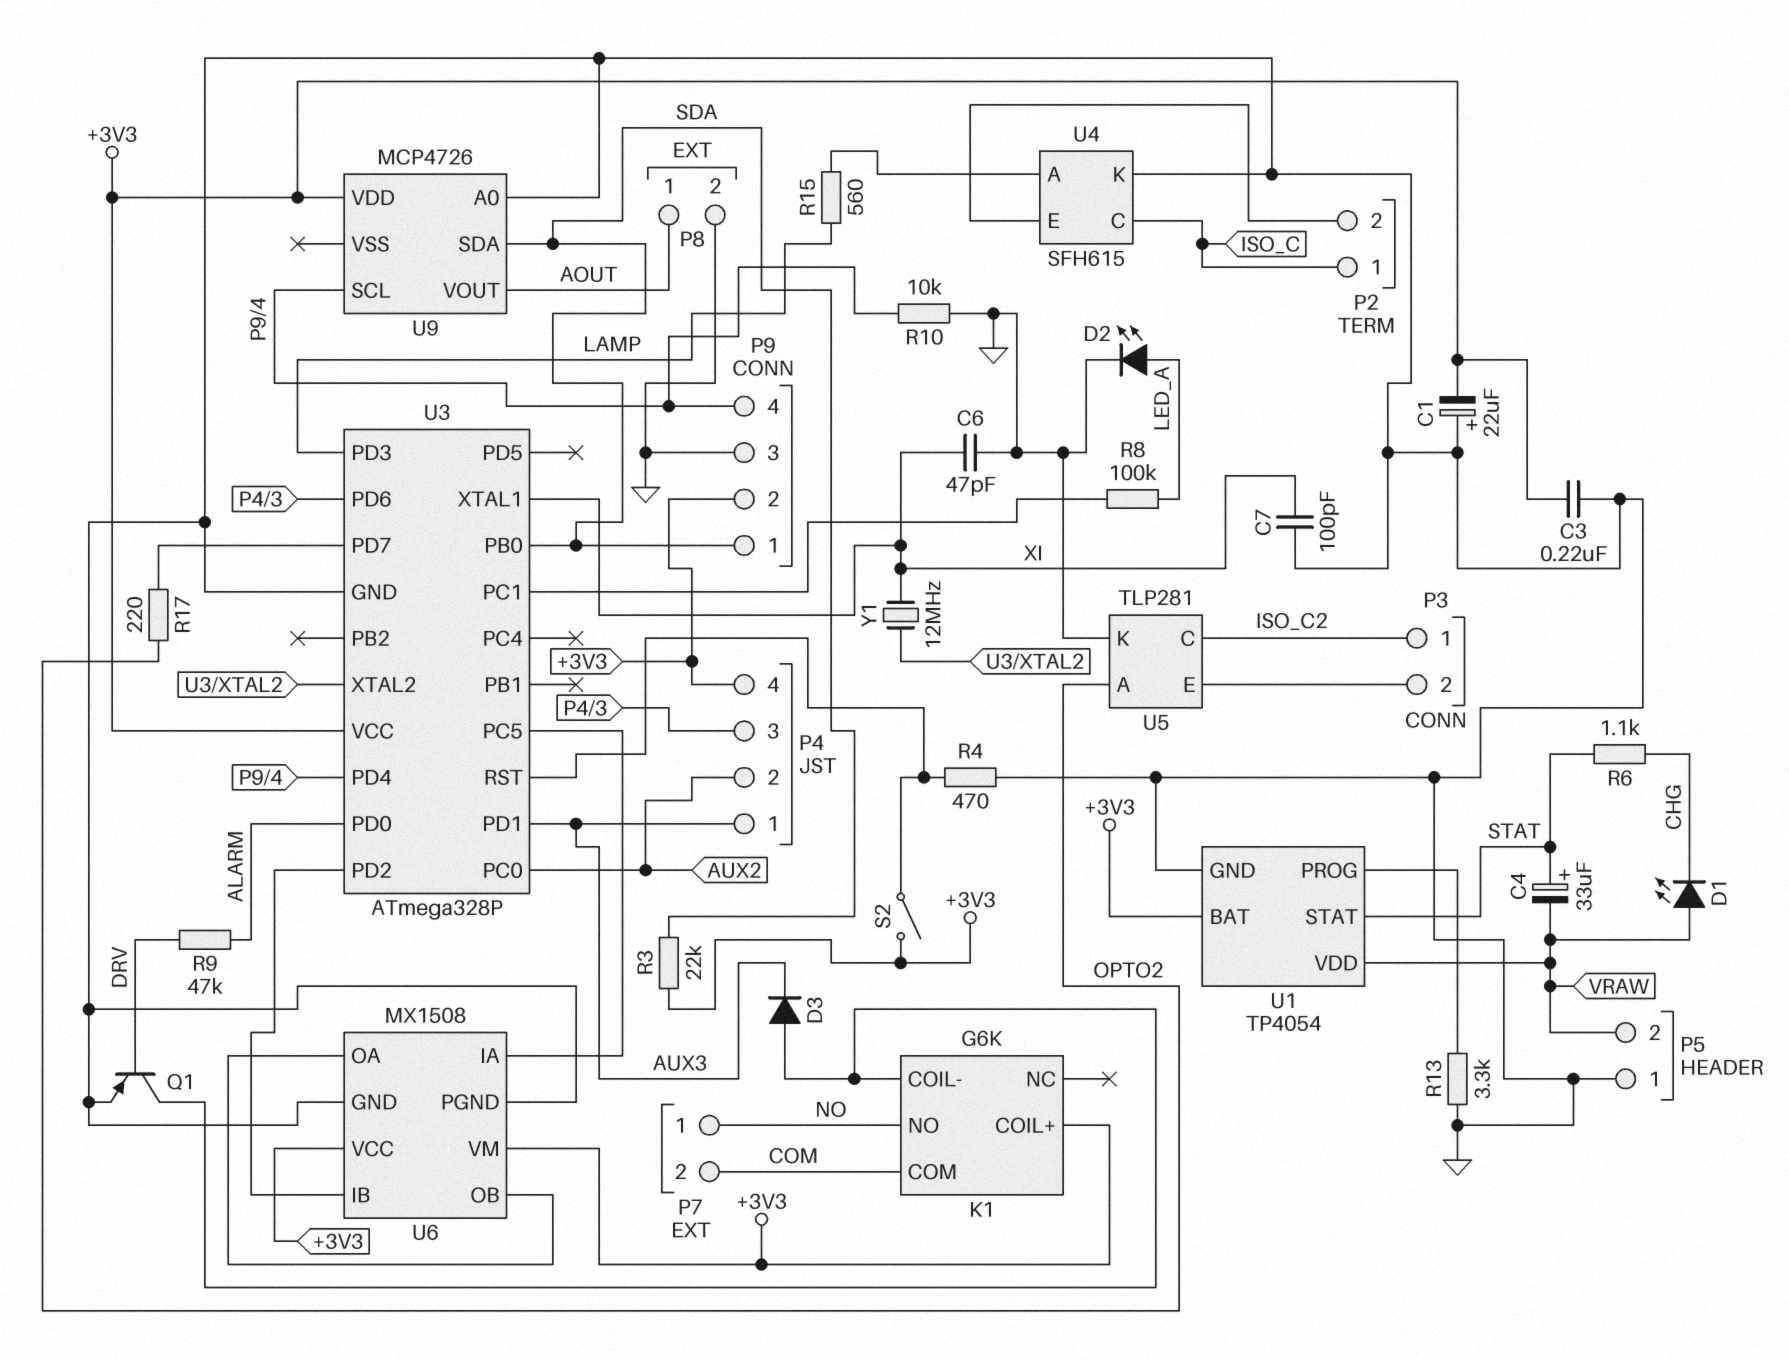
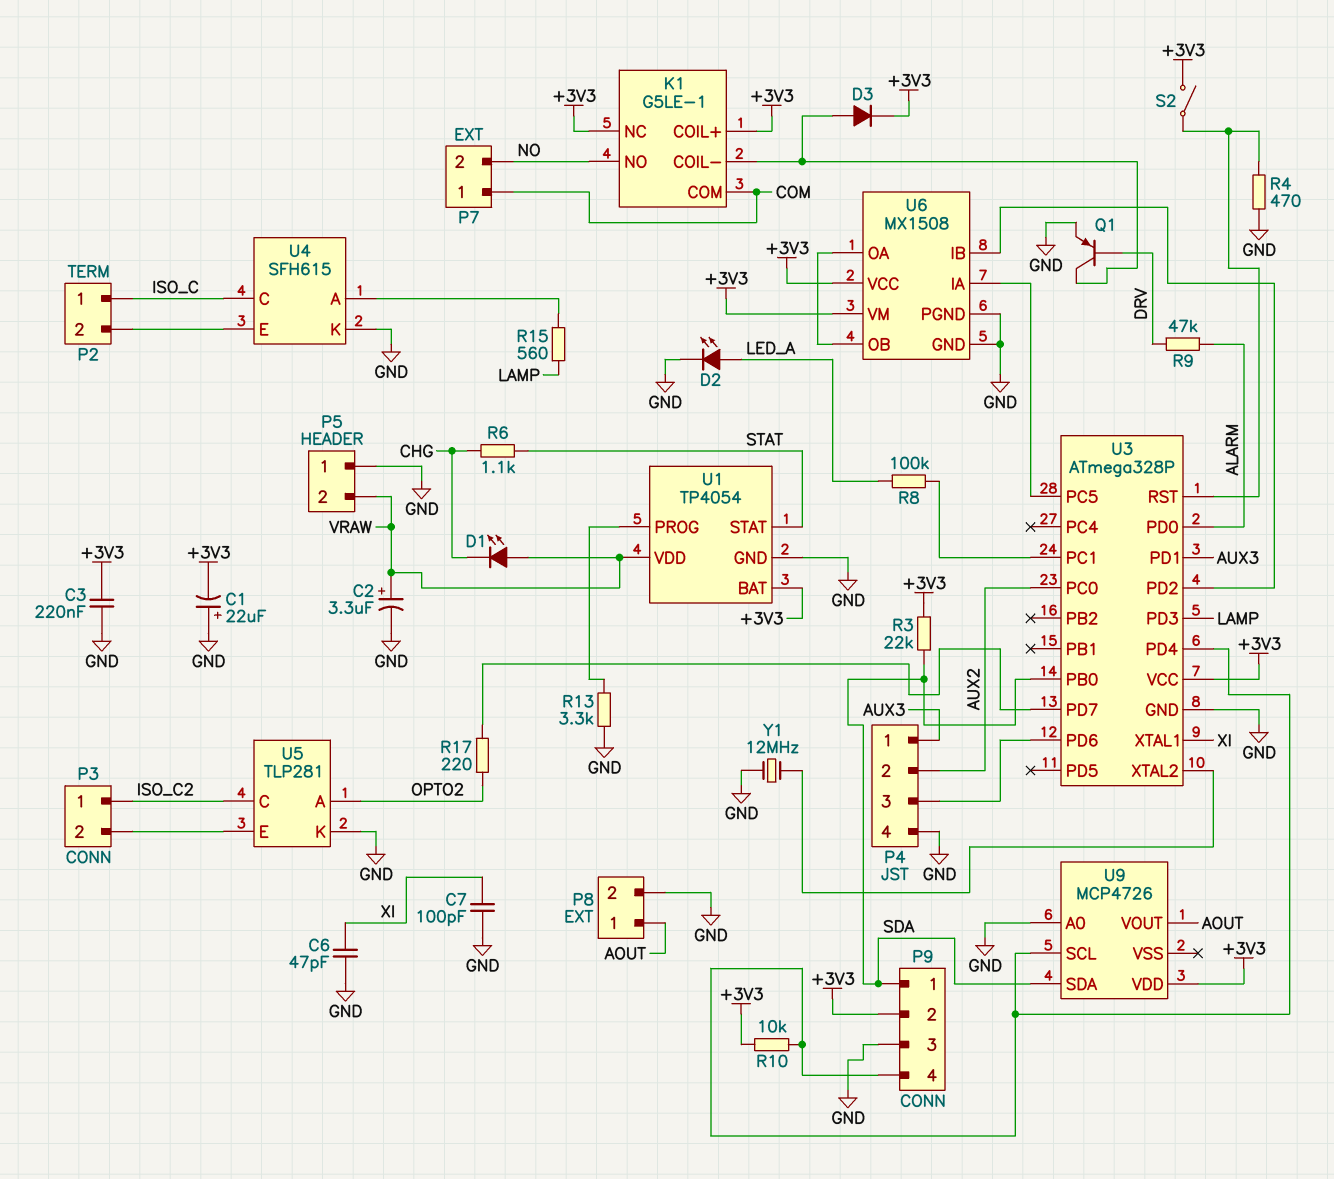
C2: none -> 3.3uF (plus VRAW, minus GND)
C4: 33uF (plus STAT, minus VRAW) -> none
D3: diode (A K1/COIL-, K AUX3) -> diode (A K1/COIL-, K +3V3)
K1: G6K -> G5LE-1
K1 pin NC: none -> +3V3
P4 pin 4: +3V3 -> GND
P7 pin 1: NO -> COM
P7 pin 2: COM -> NO
R10: 10k (GND, P9/4) -> 10k (+3V3, P9/4)
Y1: 12MHz (U3/XTAL2, XI) -> 12MHz (GND, U3/XTAL2)

